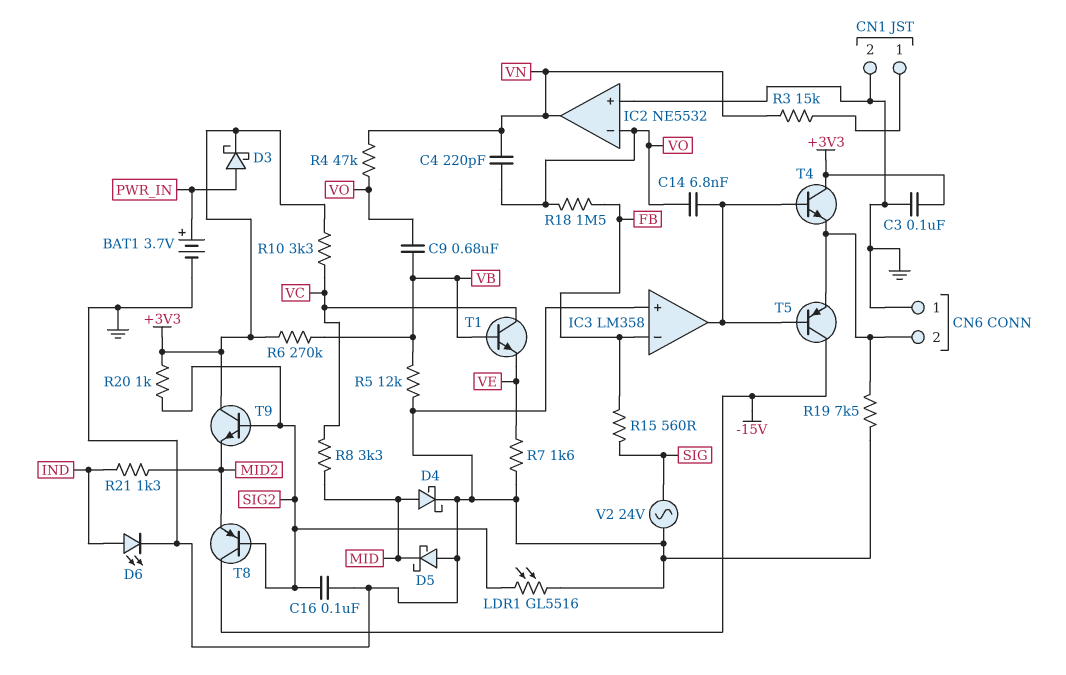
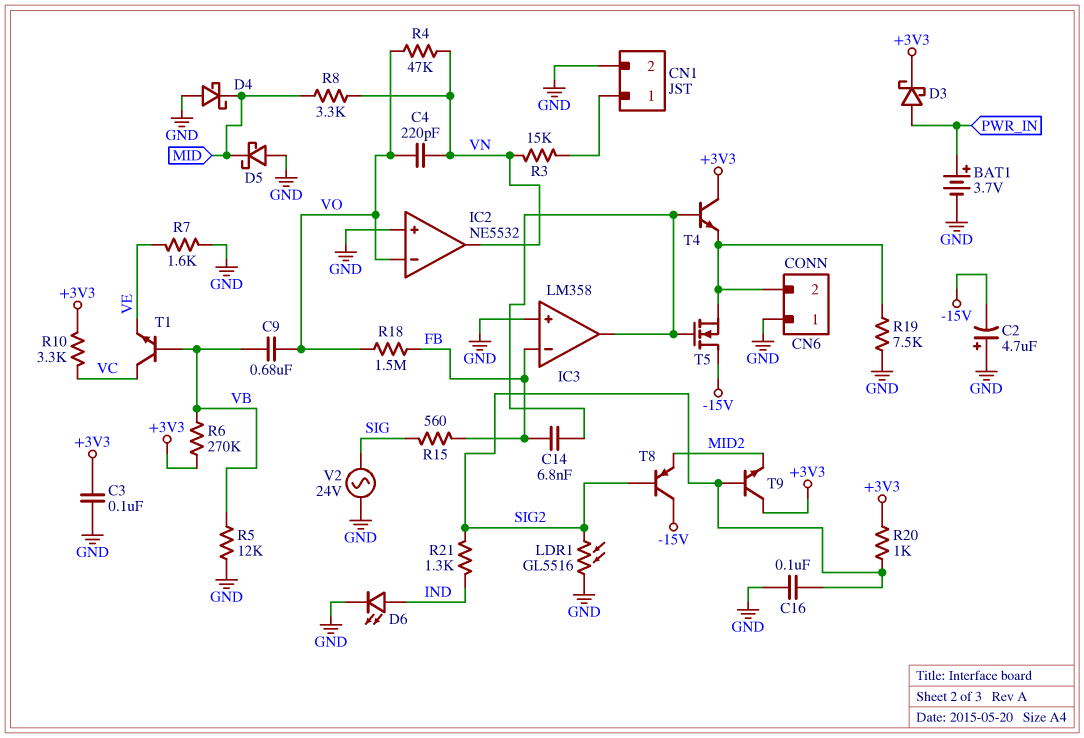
C2: none -> 4.7uF (plus GND, minus -15V)
C14: 6.8nF (IC3/out, VO) -> 6.8nF (FB, IC3/out)
D4: schottky (A MID, K GND) -> schottky (A GND, K MID)
R8: 3.3k (MID, VC) -> 3.3k (MID, VN)
R21: 1.3k (IND, MID2) -> 1.3k (IND, SIG2)
T5: PNP (B IC3/out, C -15V, E CN6/2) -> NMOS (G IC3/out, D -15V, S CN6/2)

